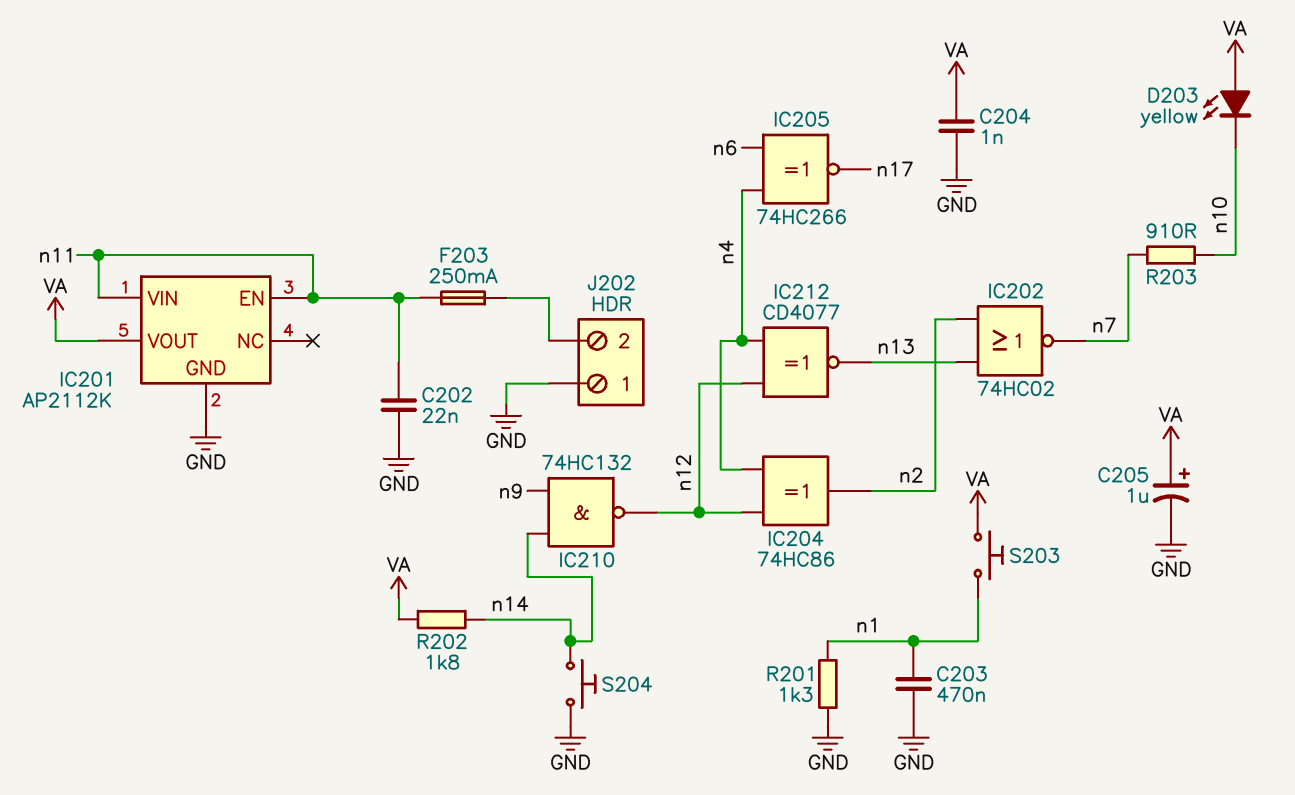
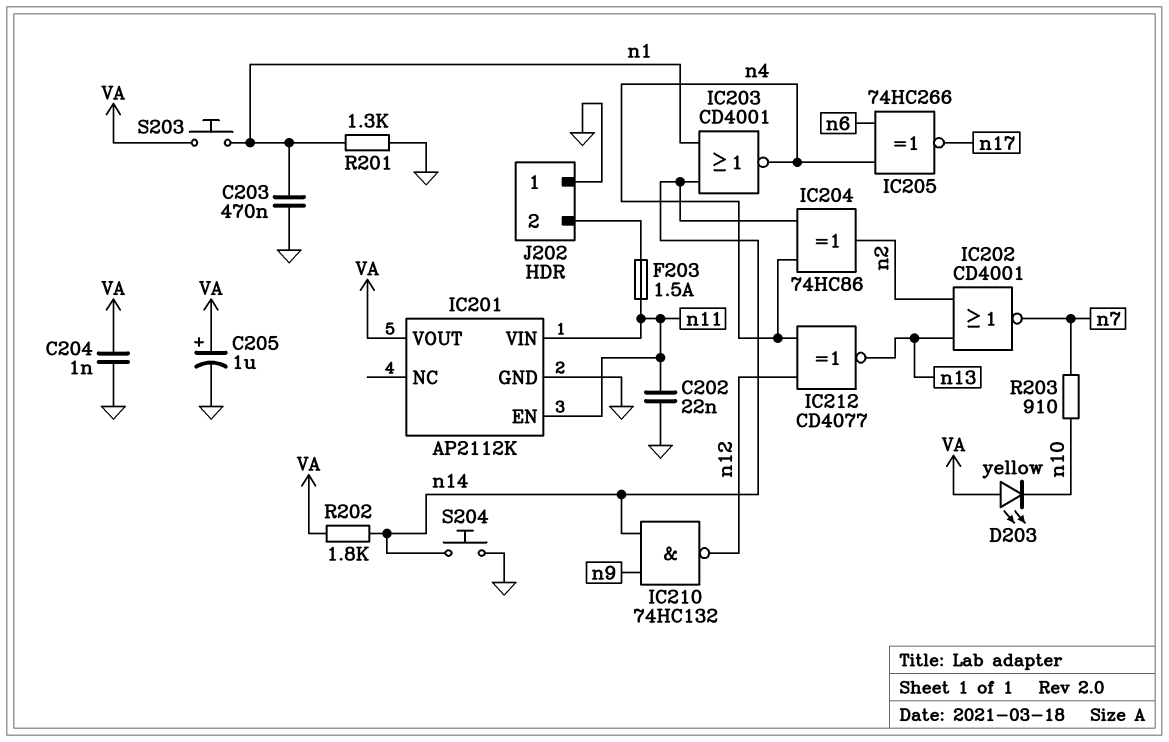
F203: 250mA (J202/2, n11) -> 1.5A (J202/2, n11)
IC202: NOR 74HC02 (in n2, in n13, out n7) -> NOR CD4001 (in n2, in n13, out n7)
IC203: none -> NOR CD4001 (in n1, in n14, out n4)
IC204: XOR 74HC86 (in n4, in n12, out n2) -> XOR 74HC86 (in n4, in n14, out n2)

